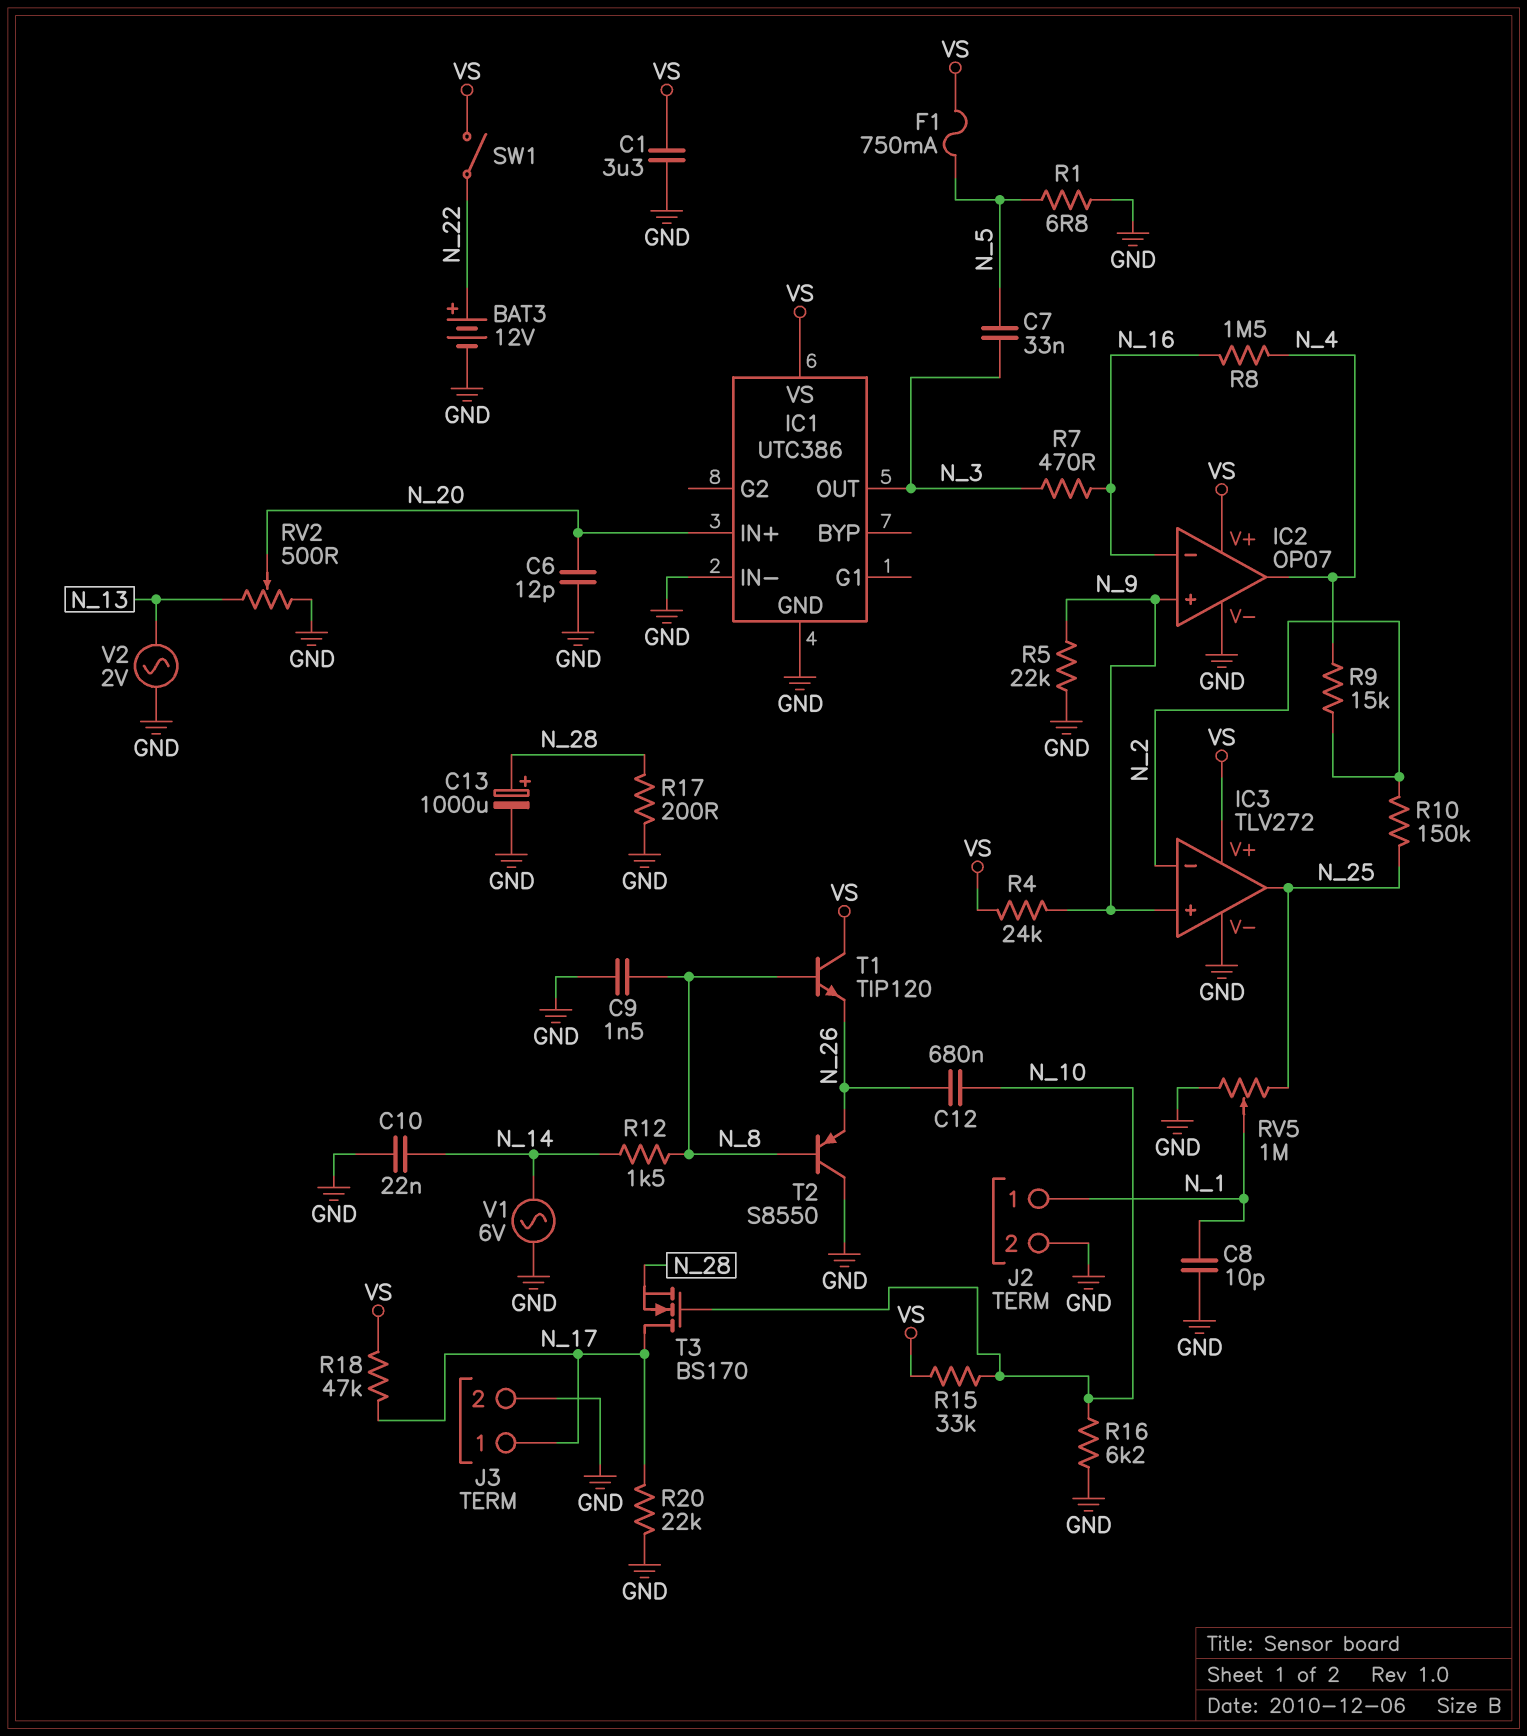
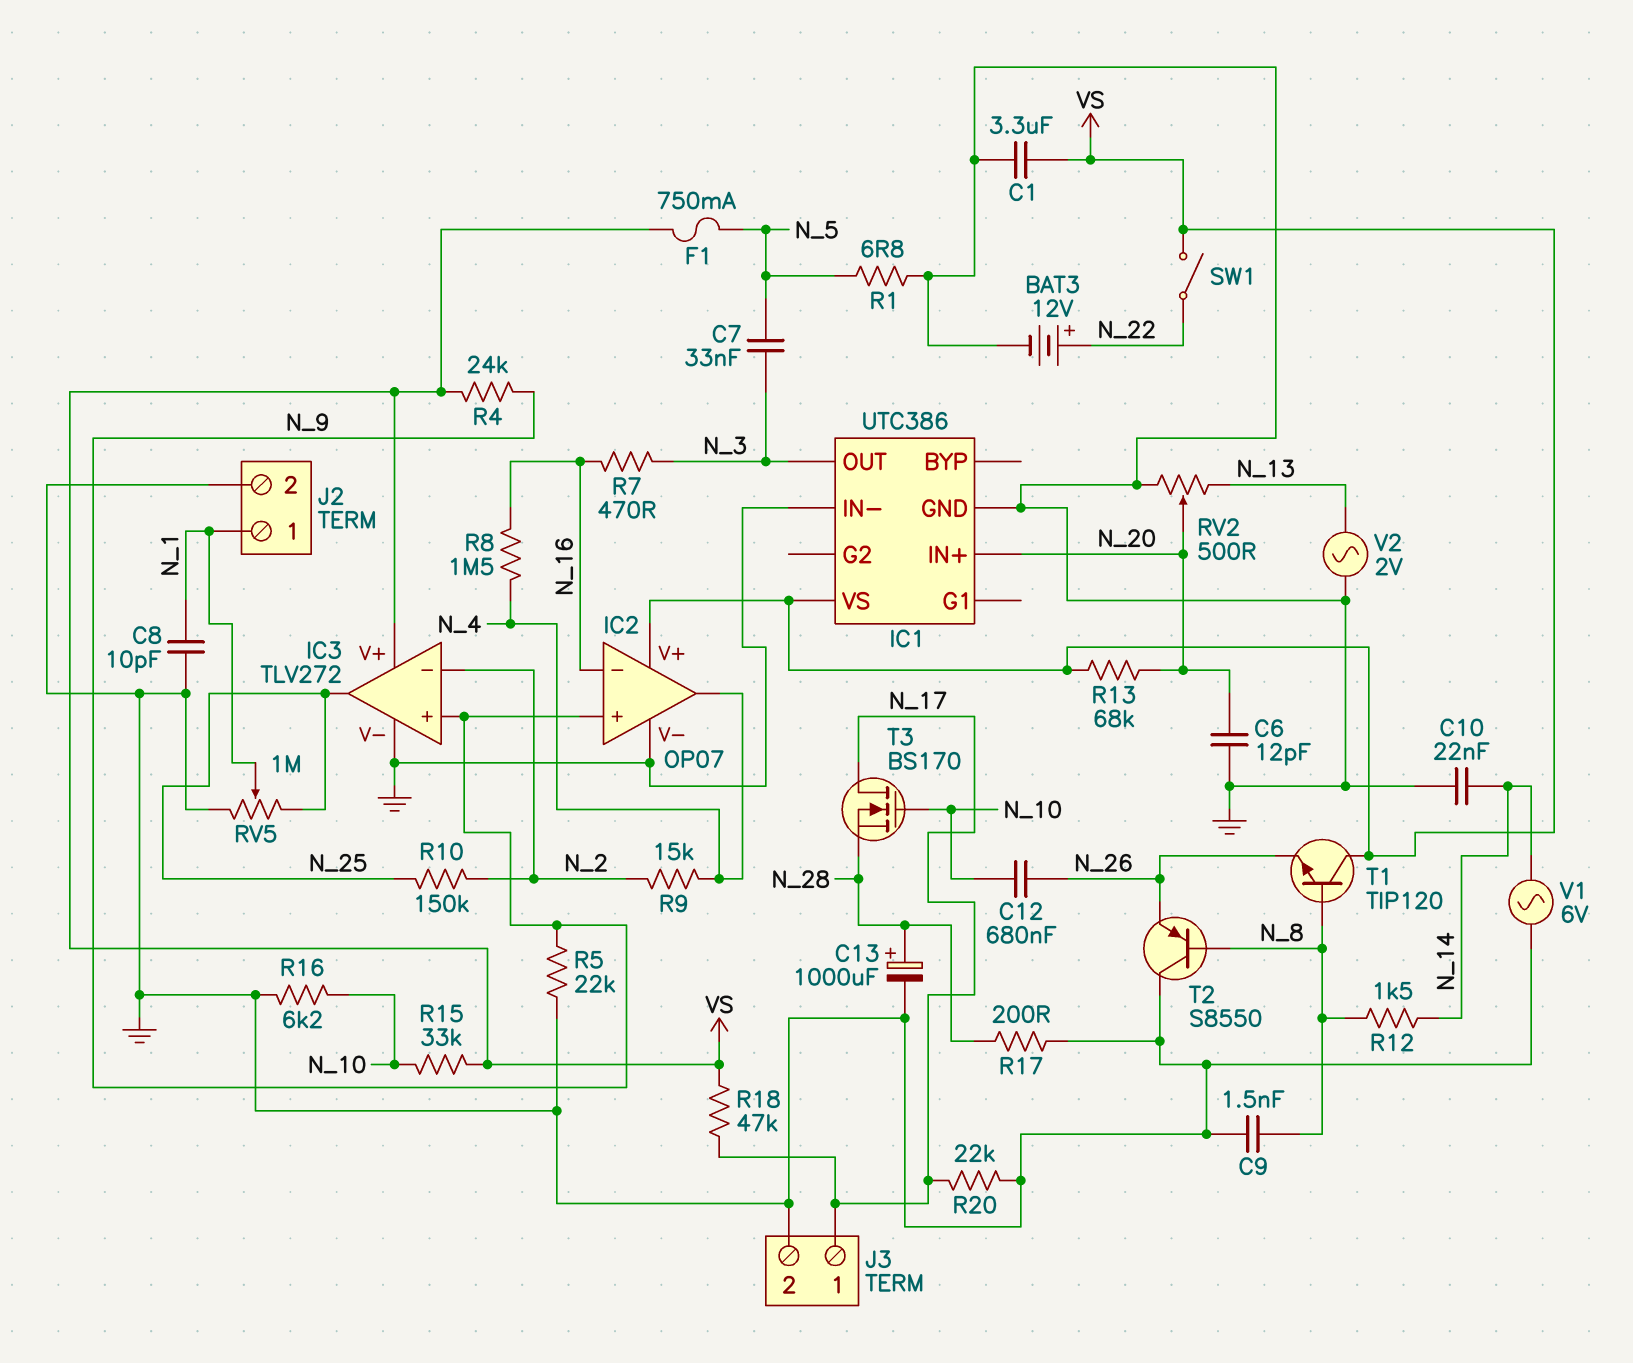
R13: none -> 68k (N_20, VS)

